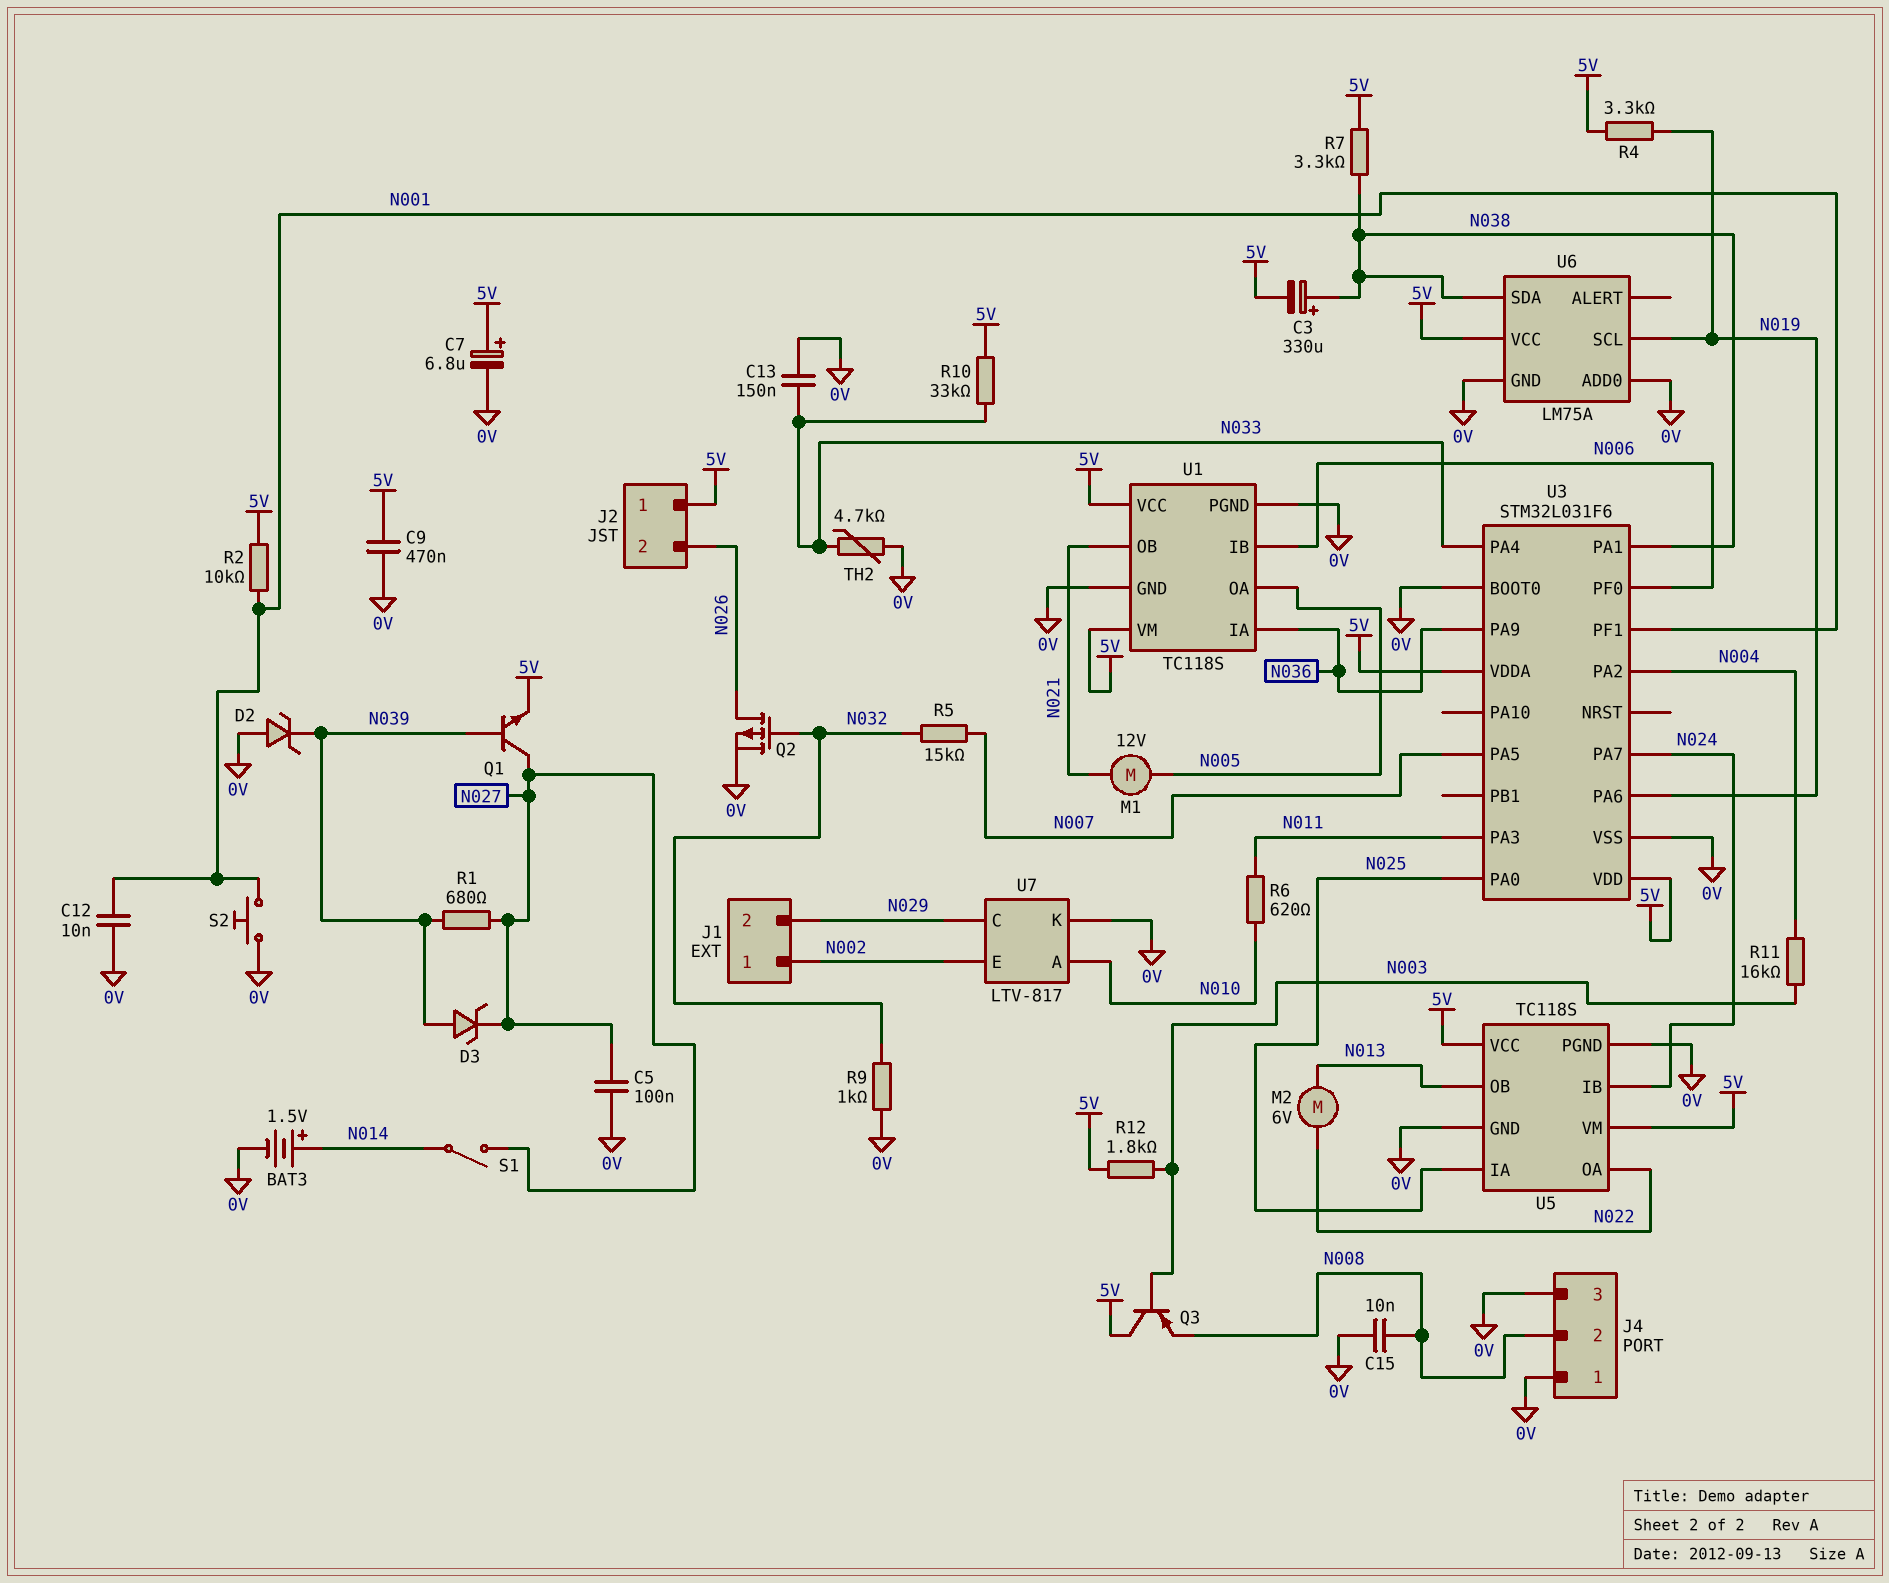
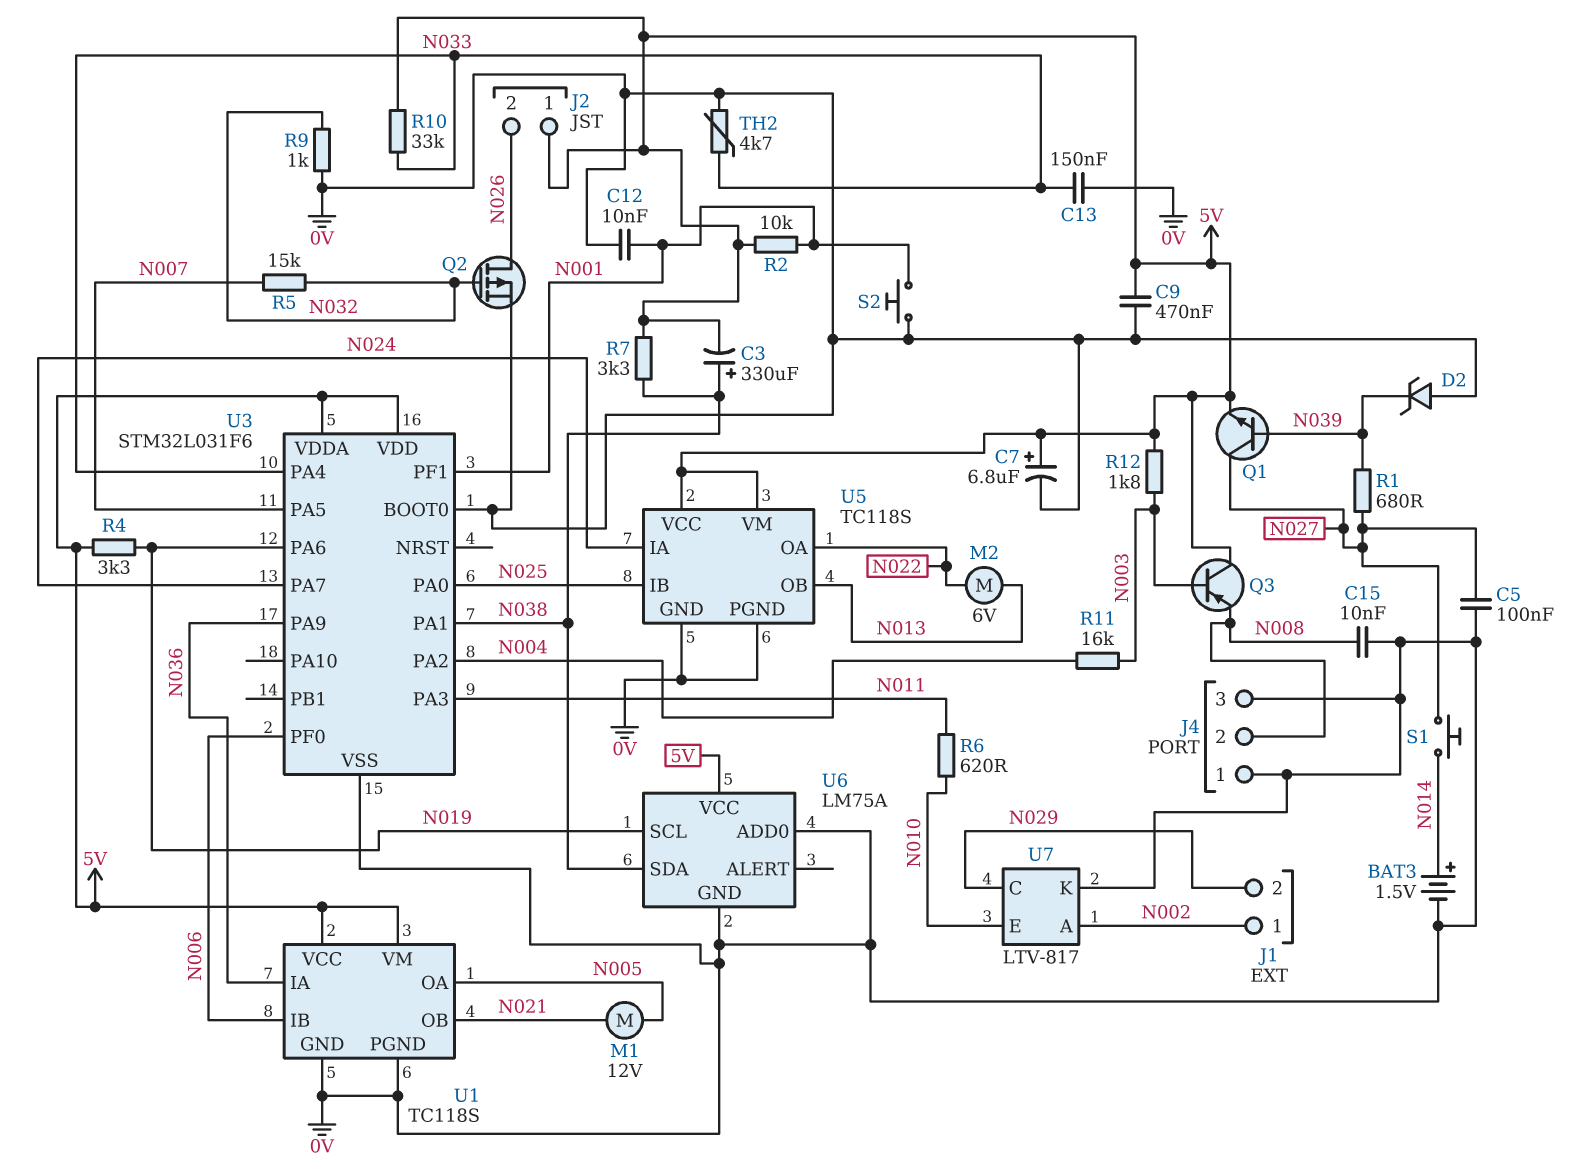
D3: zener (A N039, K N027) -> none
S1: switch (N014, N027) -> button (N014, N027)
U5 pin IA: N025 -> N024
U5 pin IB: N024 -> N025
U7 pin A: N010 -> N002
U7 pin E: N002 -> N010

